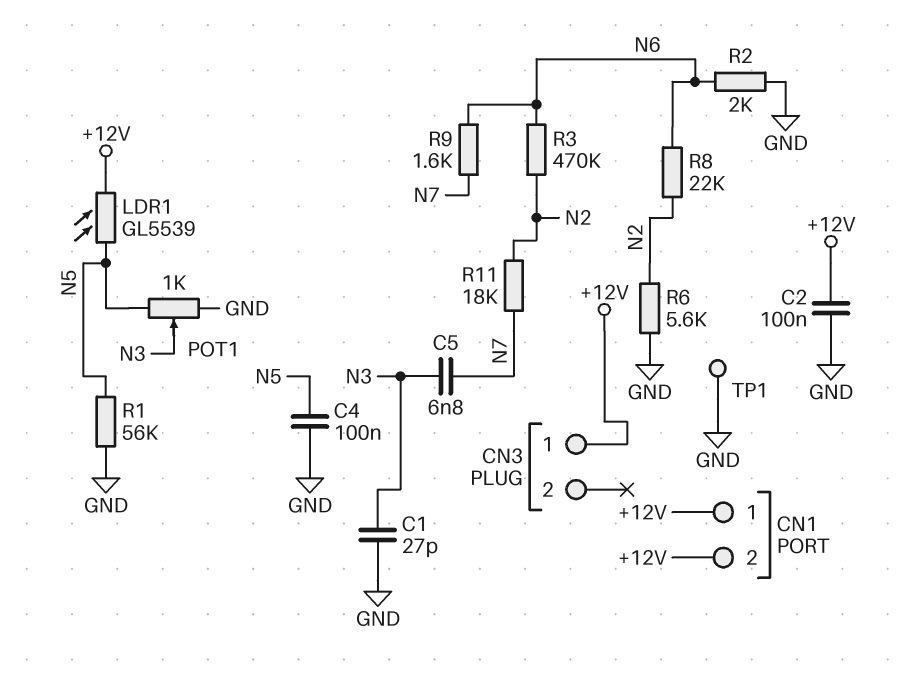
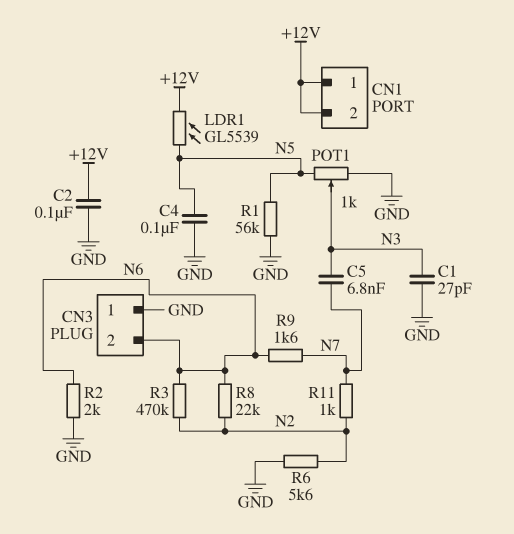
CN3 pin 1: +12V -> GND
CN3 pin 2: none -> N6
R11: 18k (N2, N7) -> 1k (N2, N7)
TP1: test point (GND) -> none

